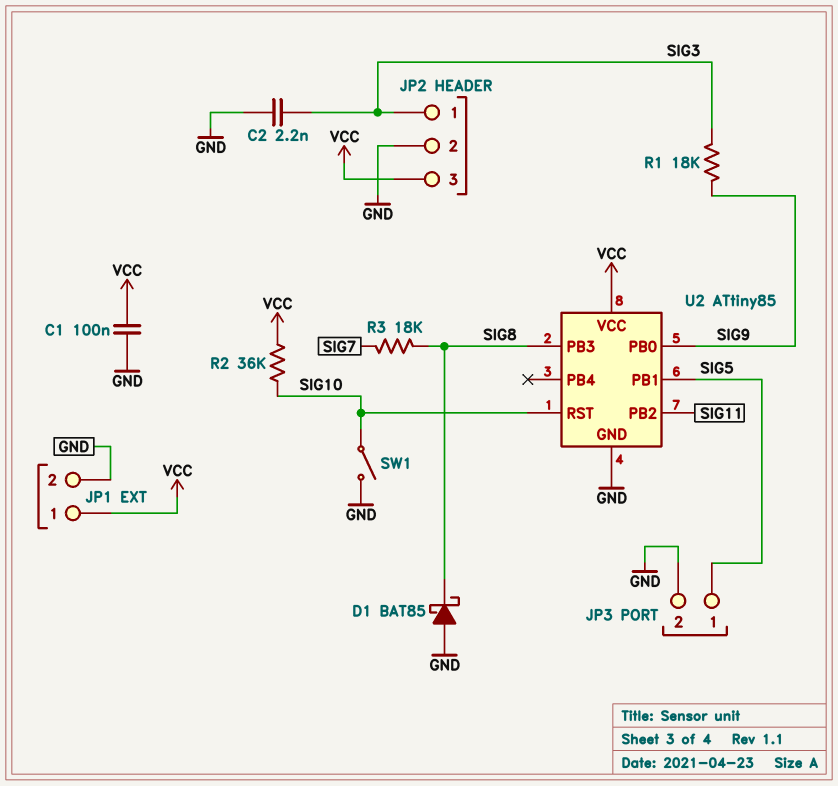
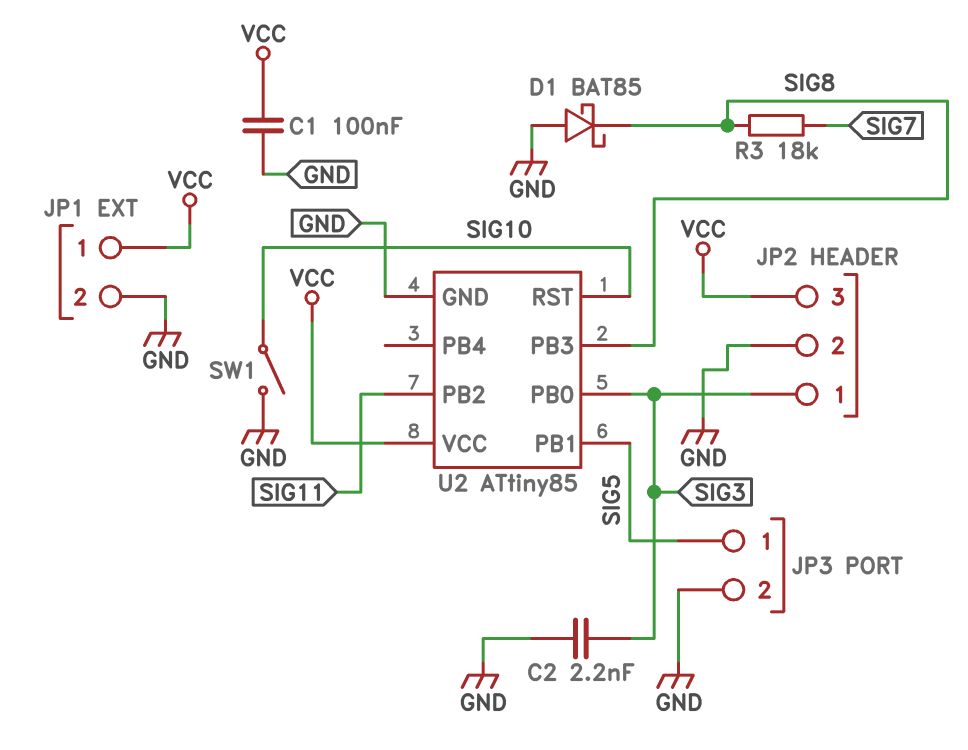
R1: 18k (SIG3, SIG9) -> none
R2: 36k (SIG10, VCC) -> none
U2 pin PB0: SIG9 -> SIG3

